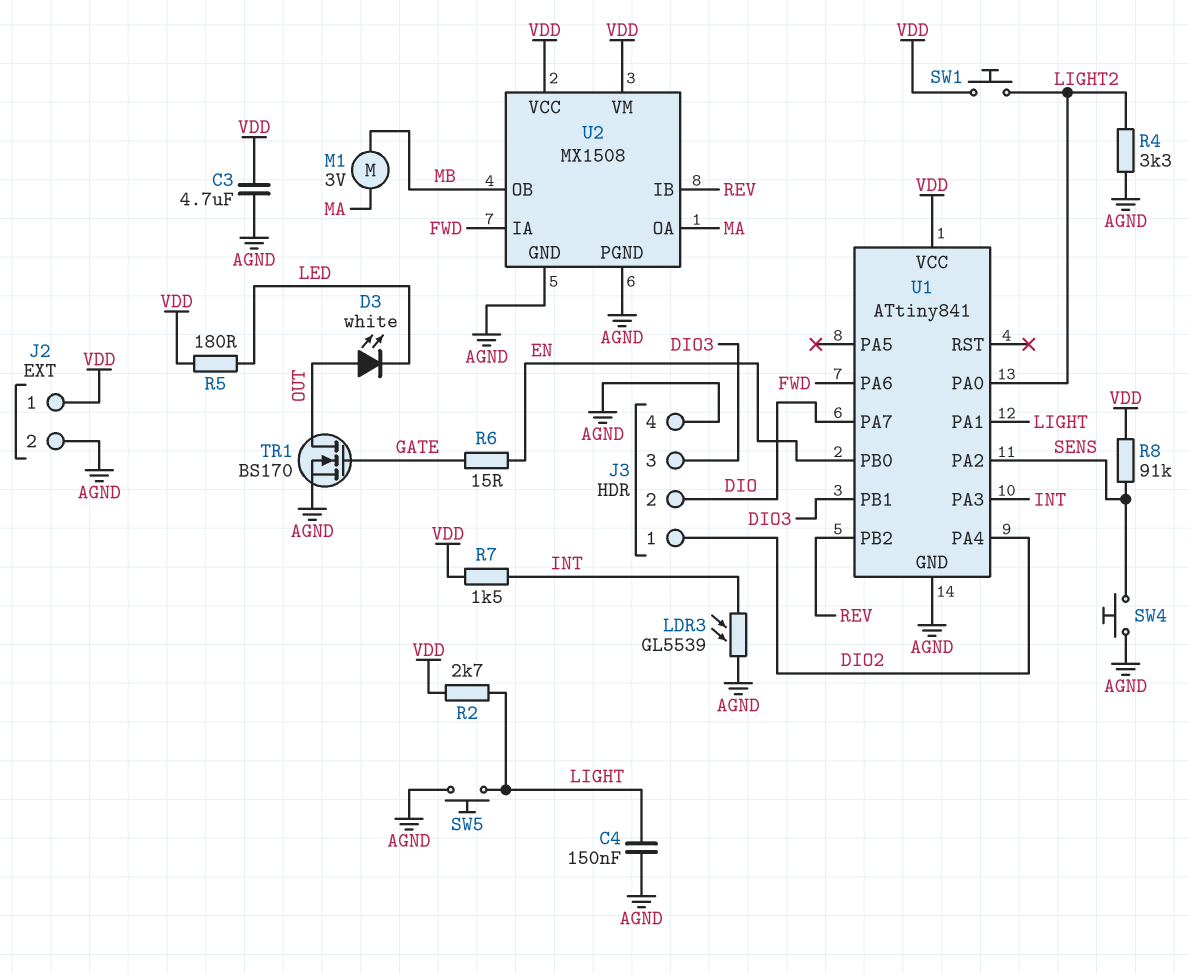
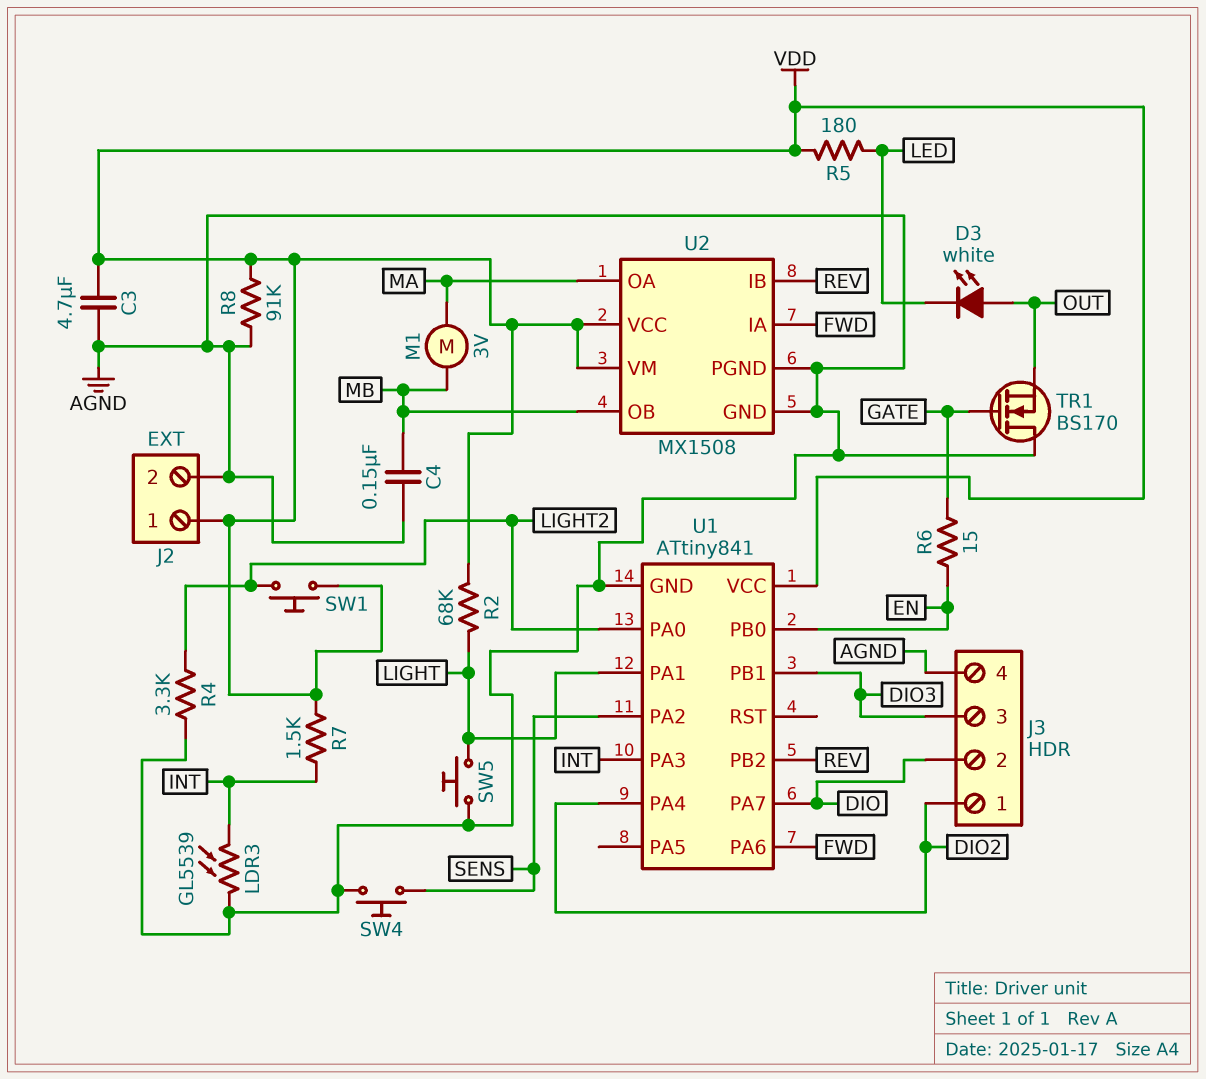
C4: 150nF (AGND, LIGHT) -> 150nF (AGND, MB)
R2: 2.7k (LIGHT, VDD) -> 68k (LIGHT, VDD)
R8: 91k (SENS, VDD) -> 91k (AGND, VDD)
TR1: NMOS BS170 (G GATE, D OUT, S AGND) -> NMOS BS170 (G GATE, D AGND, S OUT)

